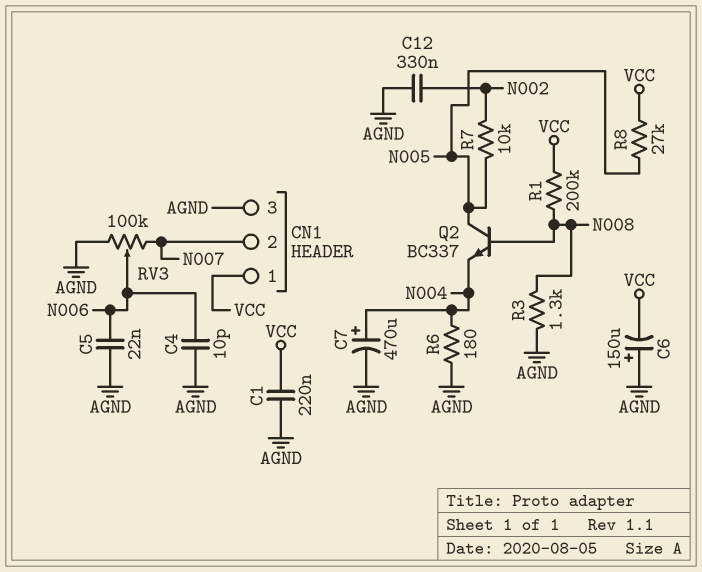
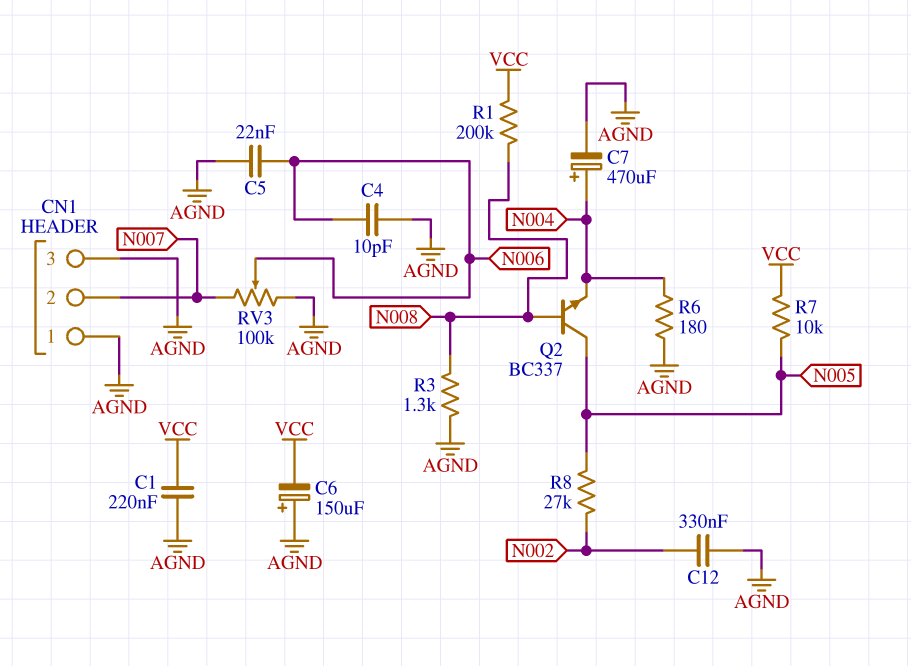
CN1 pin 1: VCC -> AGND
R7: 10k (N002, N005) -> 10k (N005, VCC)
R8: 27k (N005, VCC) -> 27k (N002, N005)

